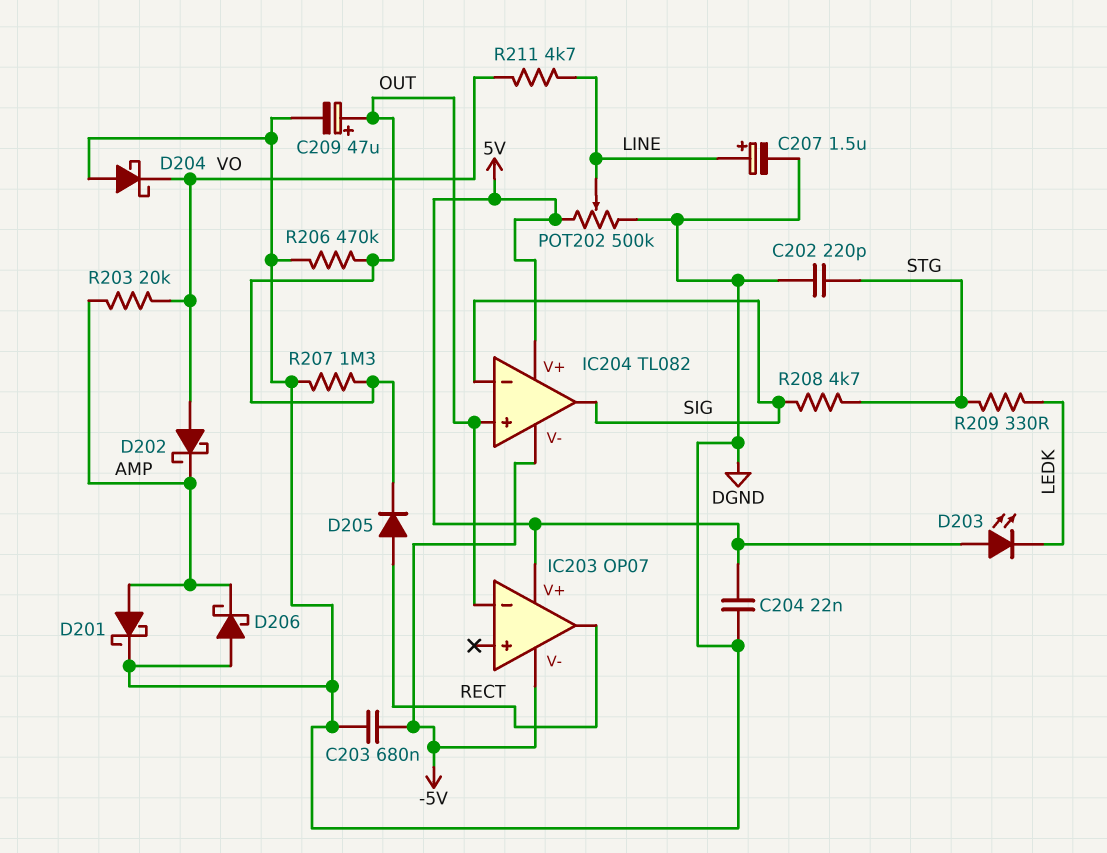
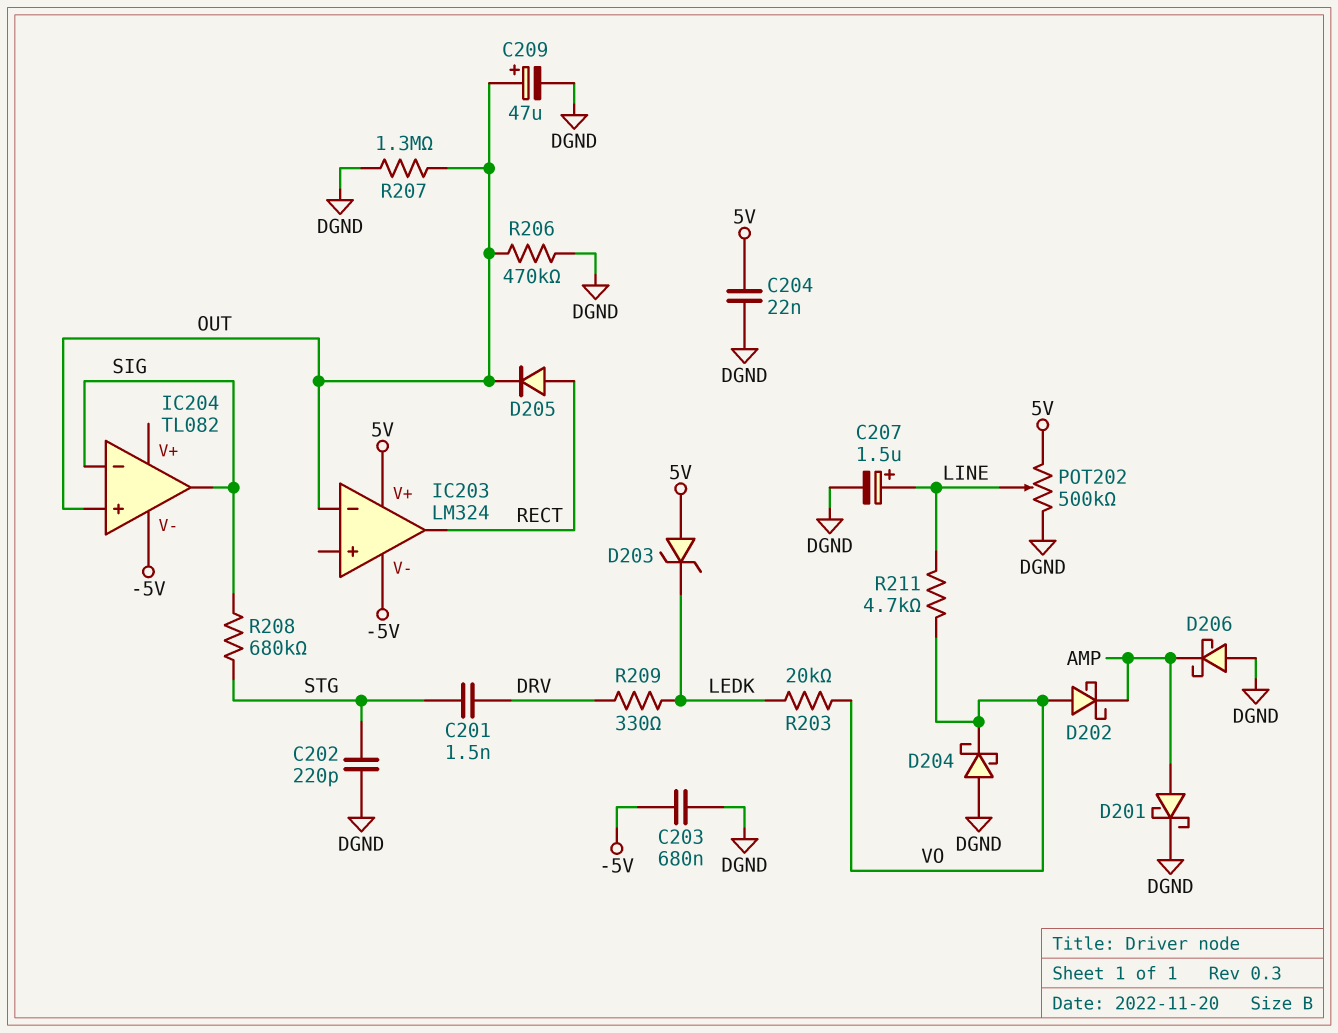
C201: none -> 1.5nF (DRV, STG)
D203: LED (A 5V, K LEDK) -> zener (A 5V, K LEDK)
IC203: OP07 -> LM324
IC204 pin V+: 5V -> none
R203: 20k (AMP, VO) -> 20k (LEDK, VO)
R208: 4.7k (SIG, STG) -> 680k (SIG, STG)
R209: 330 (LEDK, STG) -> 330 (DRV, LEDK)

